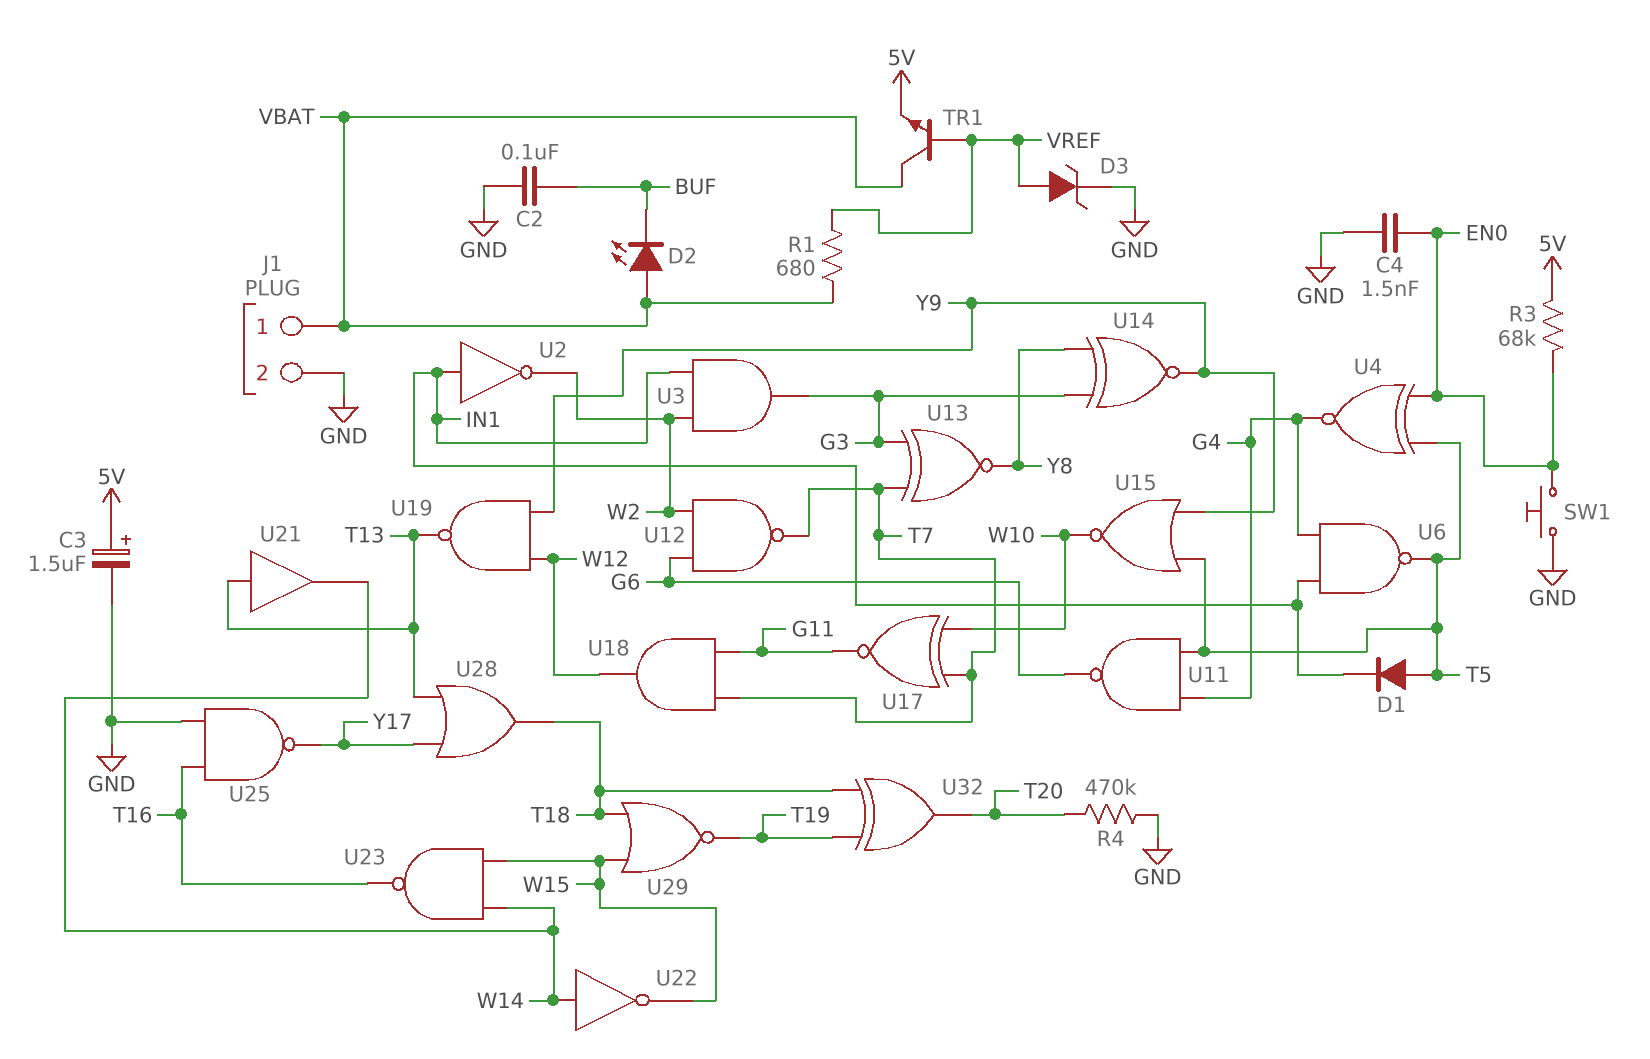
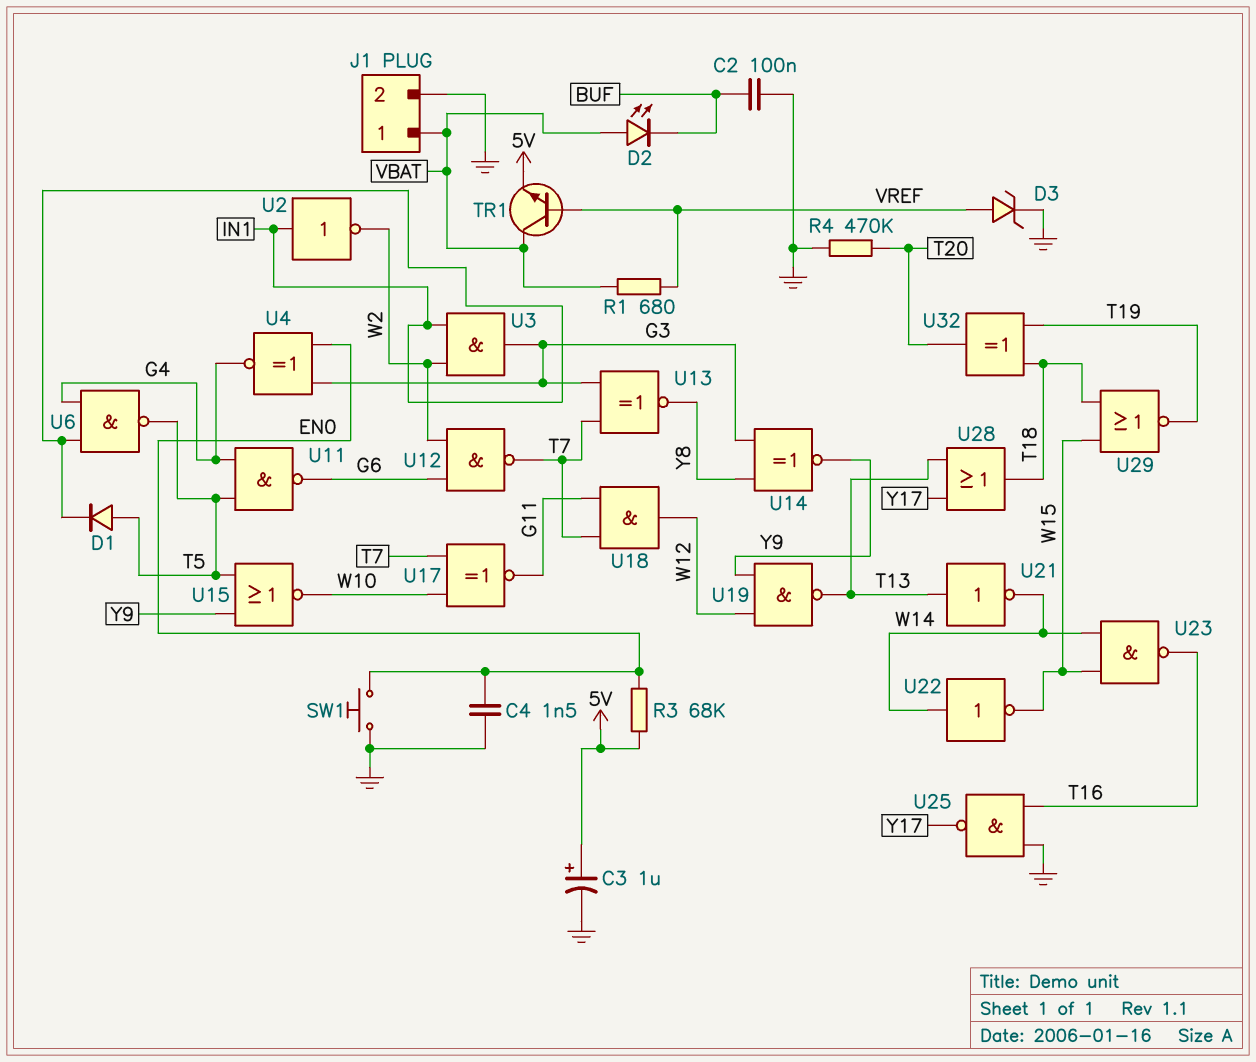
C3: 1.5uF (plus 5V, minus GND) -> 1uF (plus 5V, minus GND)
U4: XNOR (in EN0, in T5, out G4) -> XNOR (in EN0, in G3, out G4)
U21: buffer (in T13, out W14) -> NOT (in T13, out W14)

